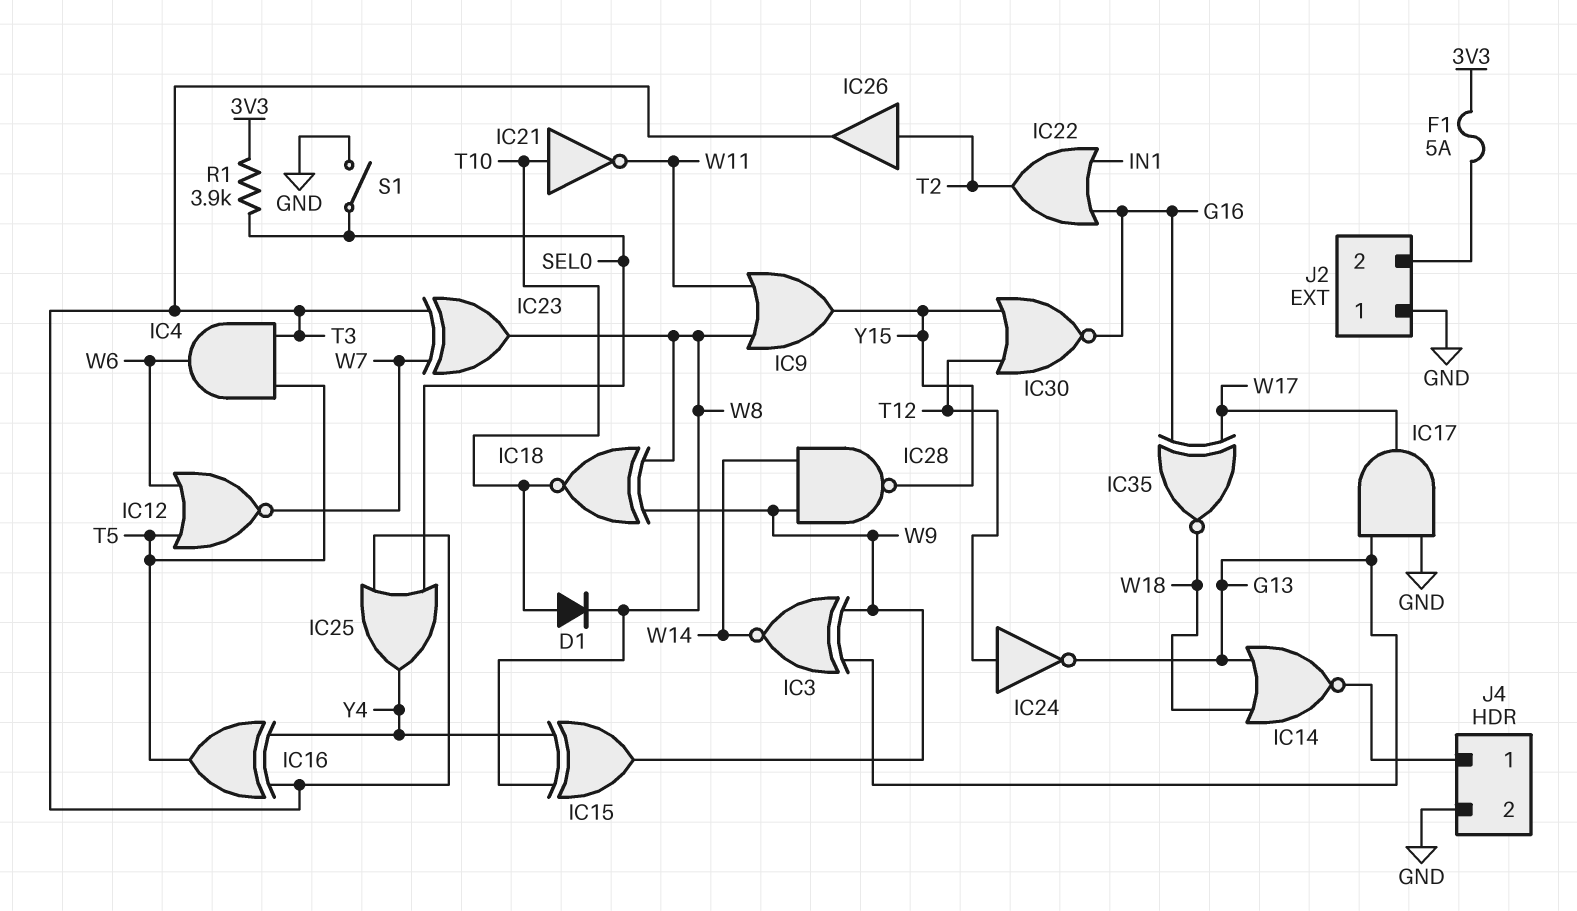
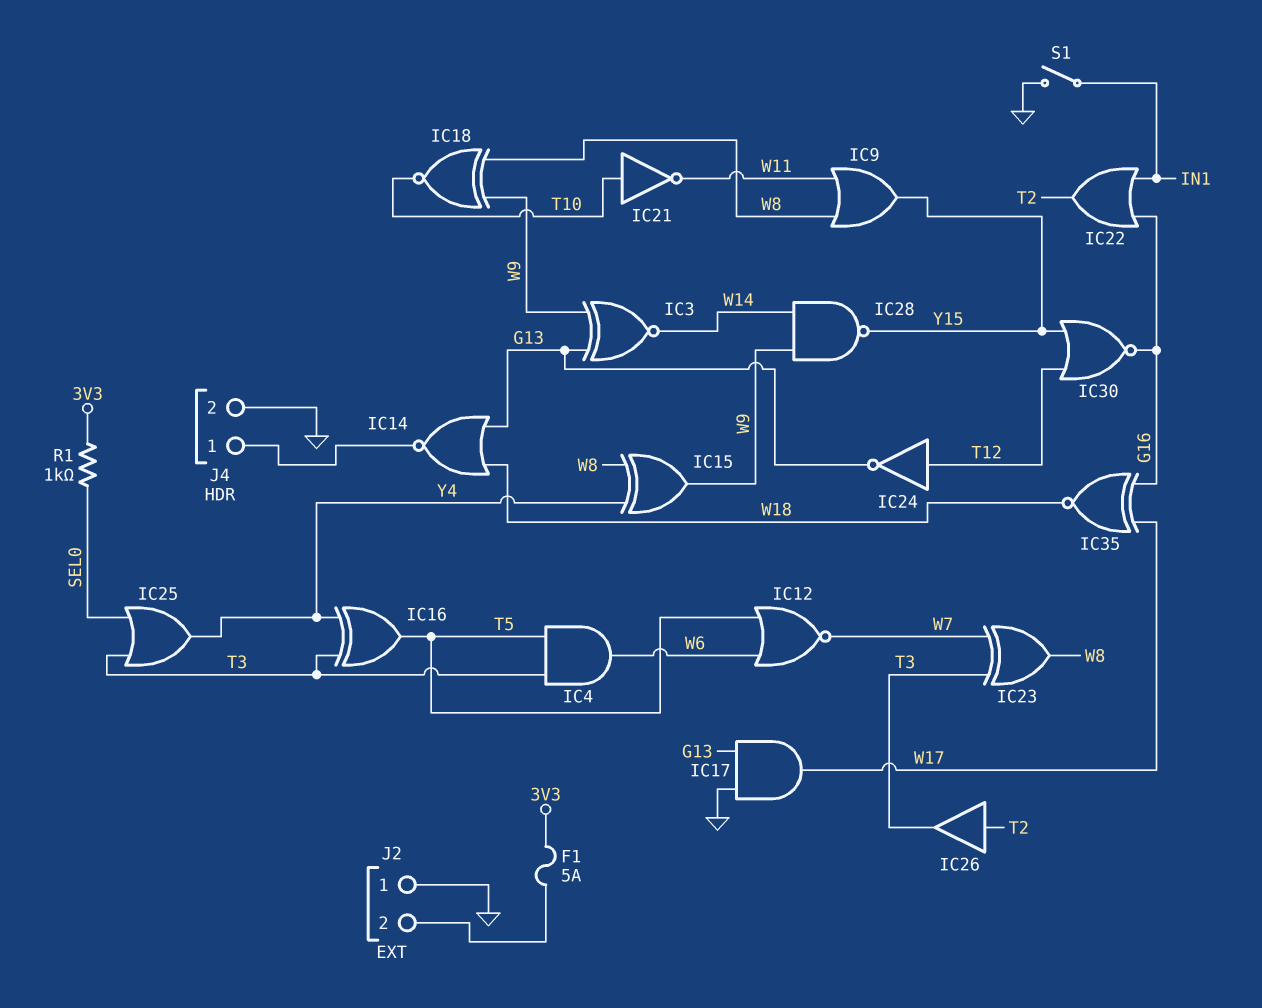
D1: diode (A T10, K W8) -> none
R1: 3.9k (3V3, SEL0) -> 1k (3V3, SEL0)
S1: switch (GND, SEL0) -> switch (GND, IN1)

